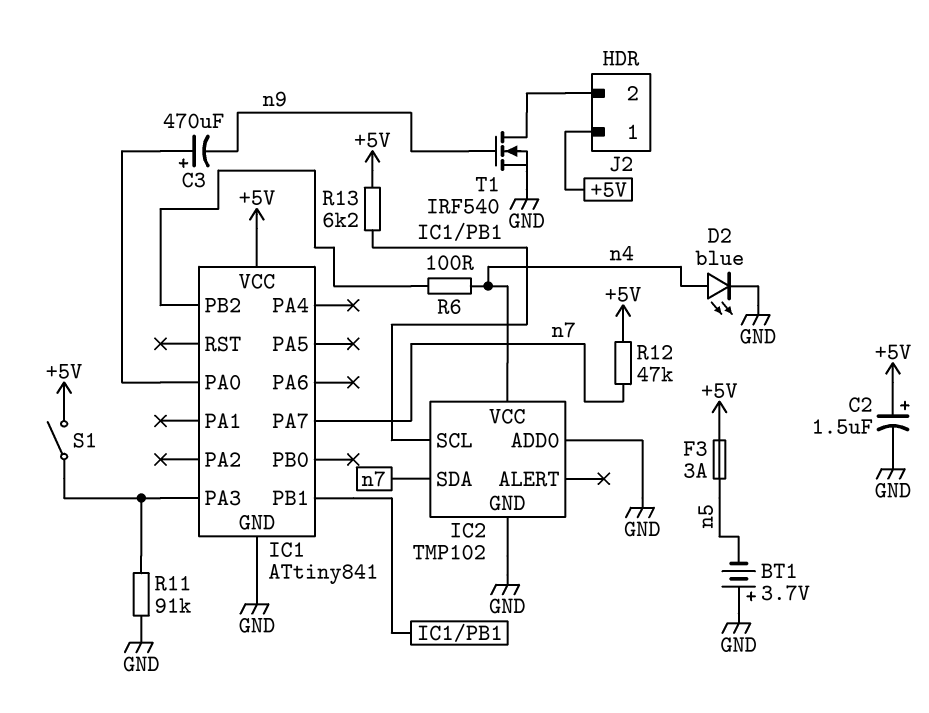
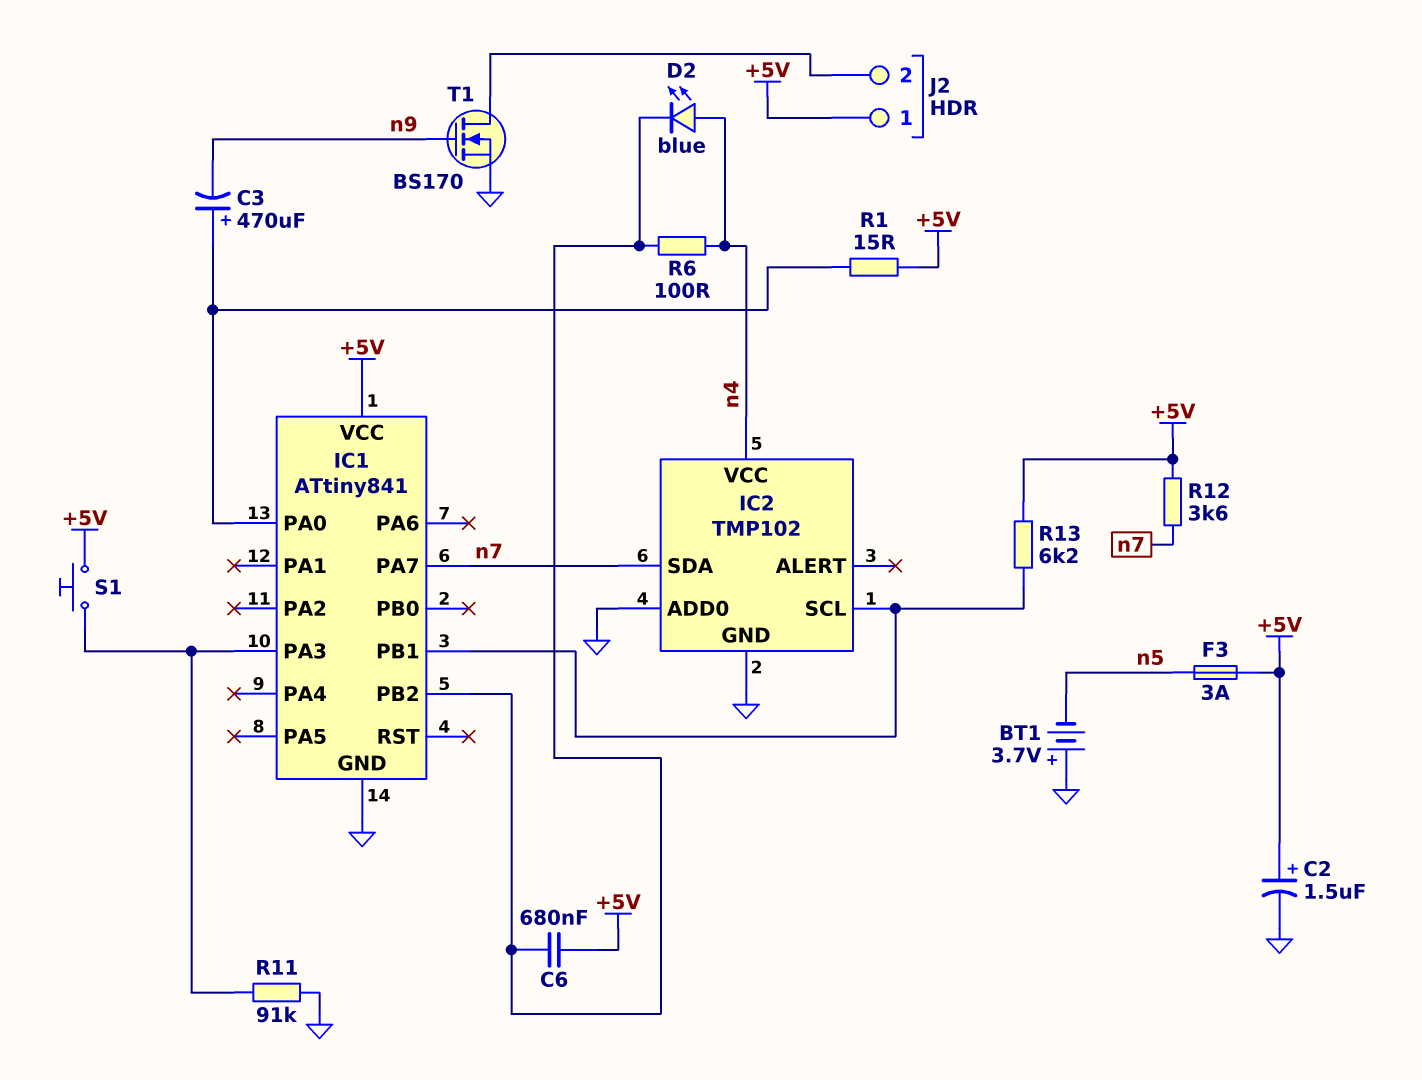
C6: none -> 680nF (+5V, IC1/PB2)
D2: LED blue (A n4, K GND) -> LED blue (A n4, K IC1/PB2)
R1: none -> 15 (+5V, IC1/PA0)
R12: 47k (+5V, n7) -> 3.6k (+5V, n7)
S1: switch (+5V, IC1/PA3) -> button (+5V, IC1/PA3)
T1: NMOS IRF540 (G n9, D J2/2, S GND) -> NMOS BS170 (G n9, D J2/2, S GND)

